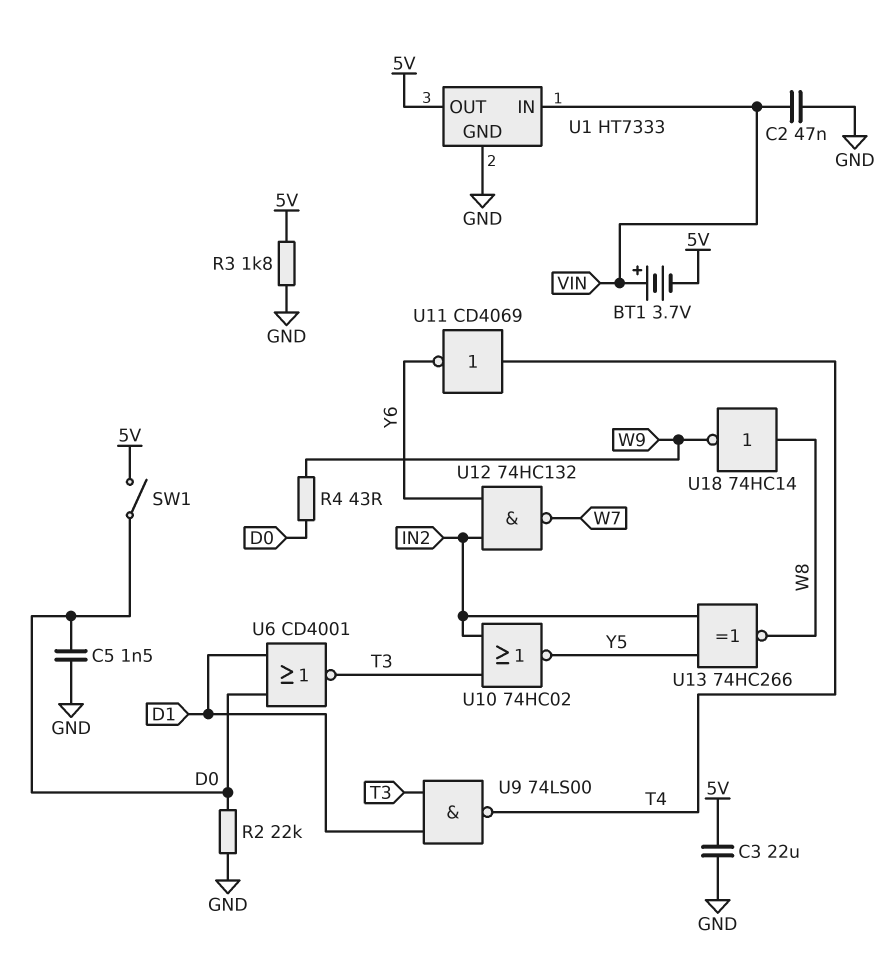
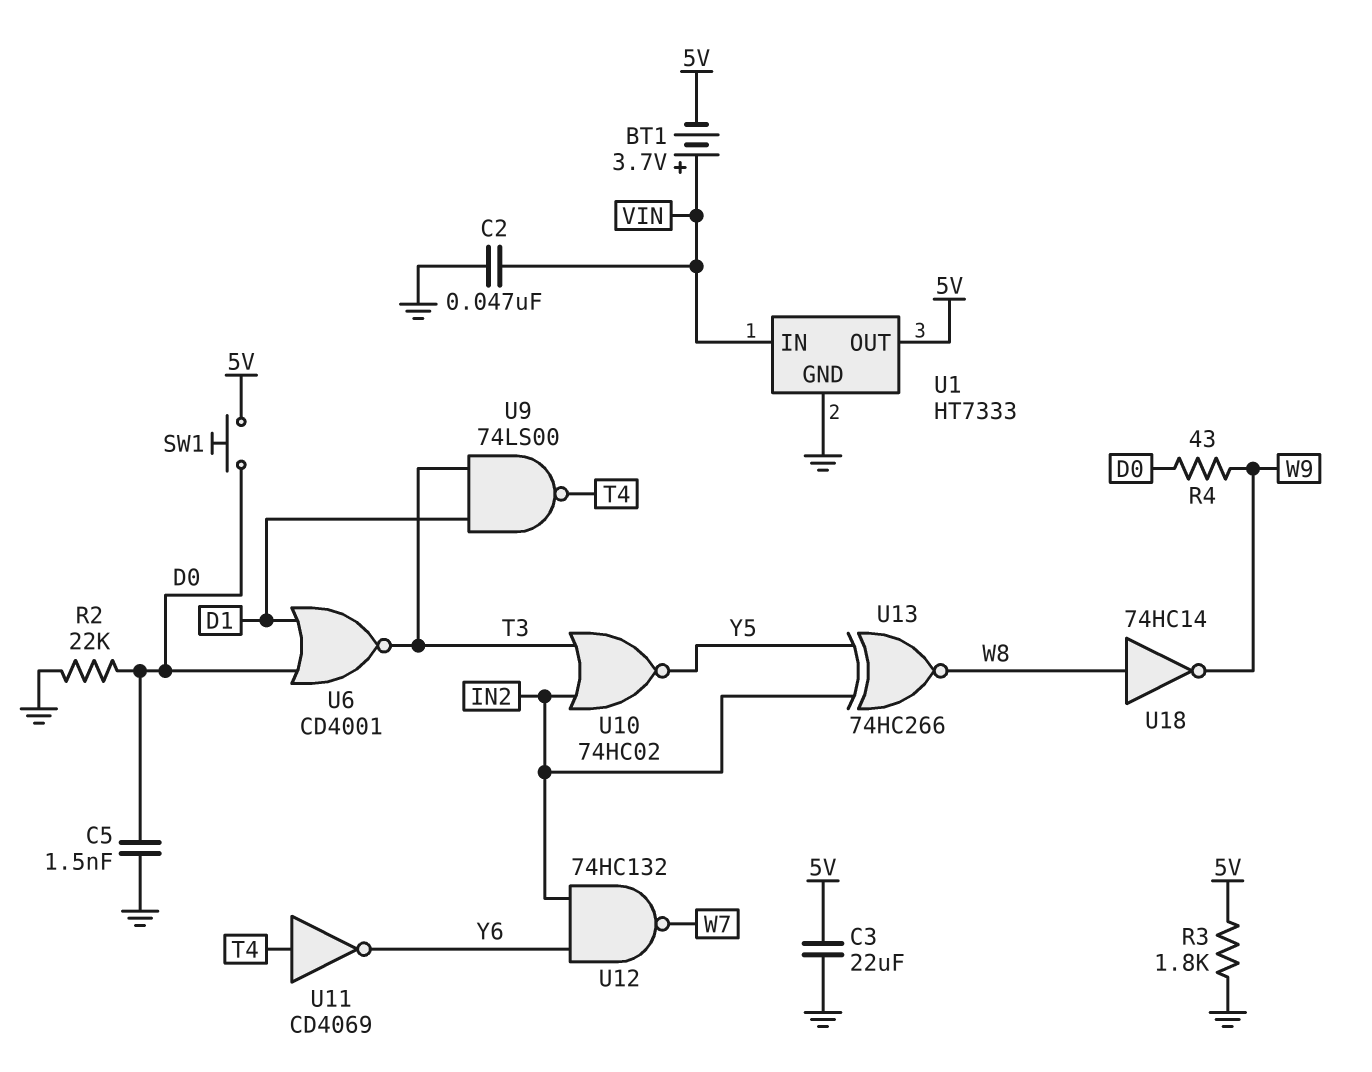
SW1: switch (5V, D0) -> button (5V, D0)

